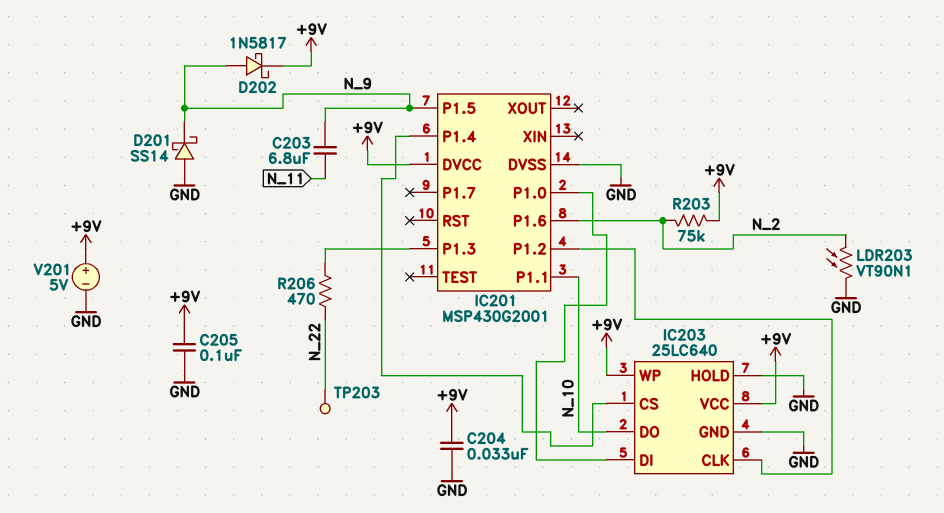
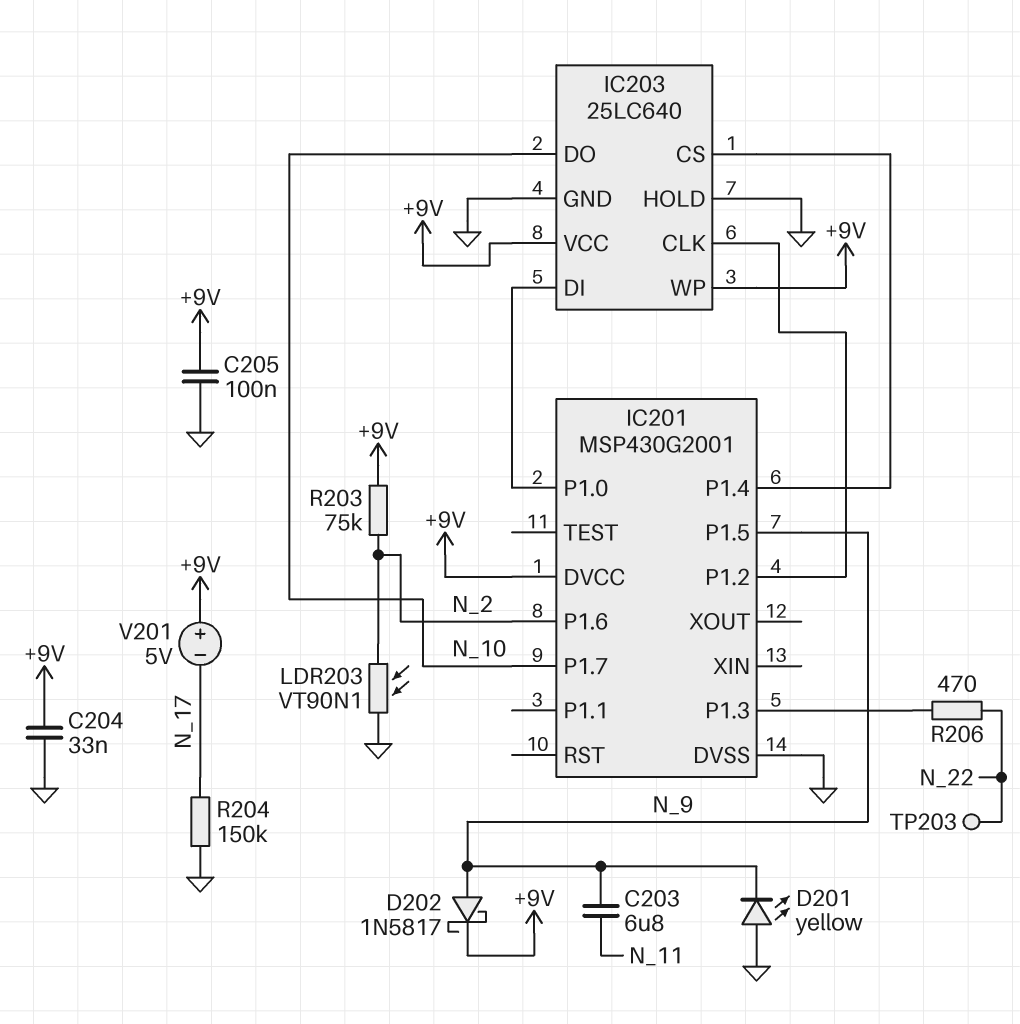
D201: schottky SS14 (A GND, K N_9) -> LED yellow (A GND, K N_9)
IC201 pin P1.1: N_10 -> none
IC201 pin P1.7: none -> N_10
R204: none -> 150k (GND, N_17)
V201: 5V (plus +9V, minus GND) -> 5V (plus +9V, minus N_17)

